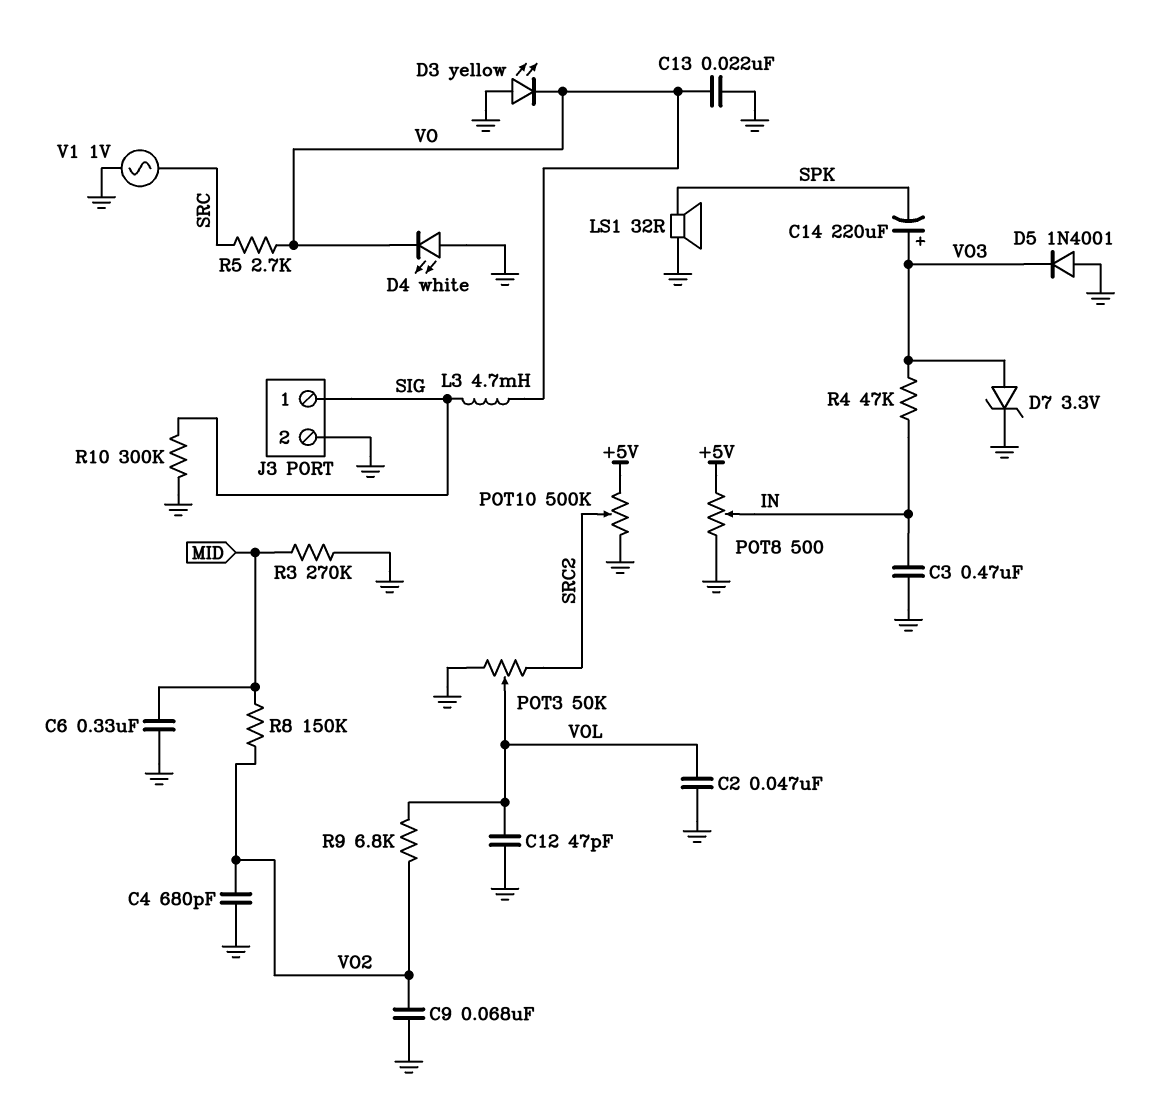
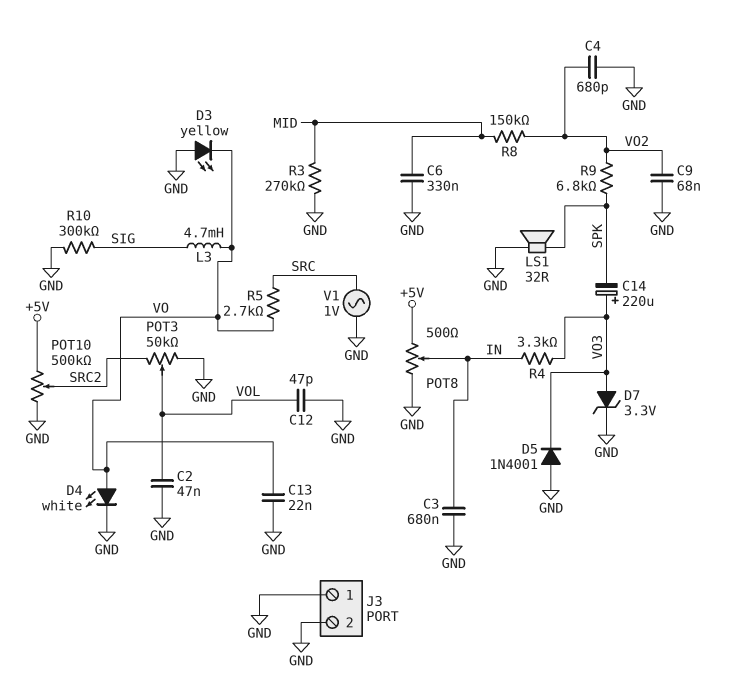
C3: 470nF (GND, IN) -> 680nF (GND, IN)
D4: LED white (A GND, K VO) -> LED white (A VO, K GND)
J3 pin 1: SIG -> GND
R4: 47k (IN, VO3) -> 3.3k (IN, VO3)
R9: 6.8k (VO2, VOL) -> 6.8k (SPK, VO2)

